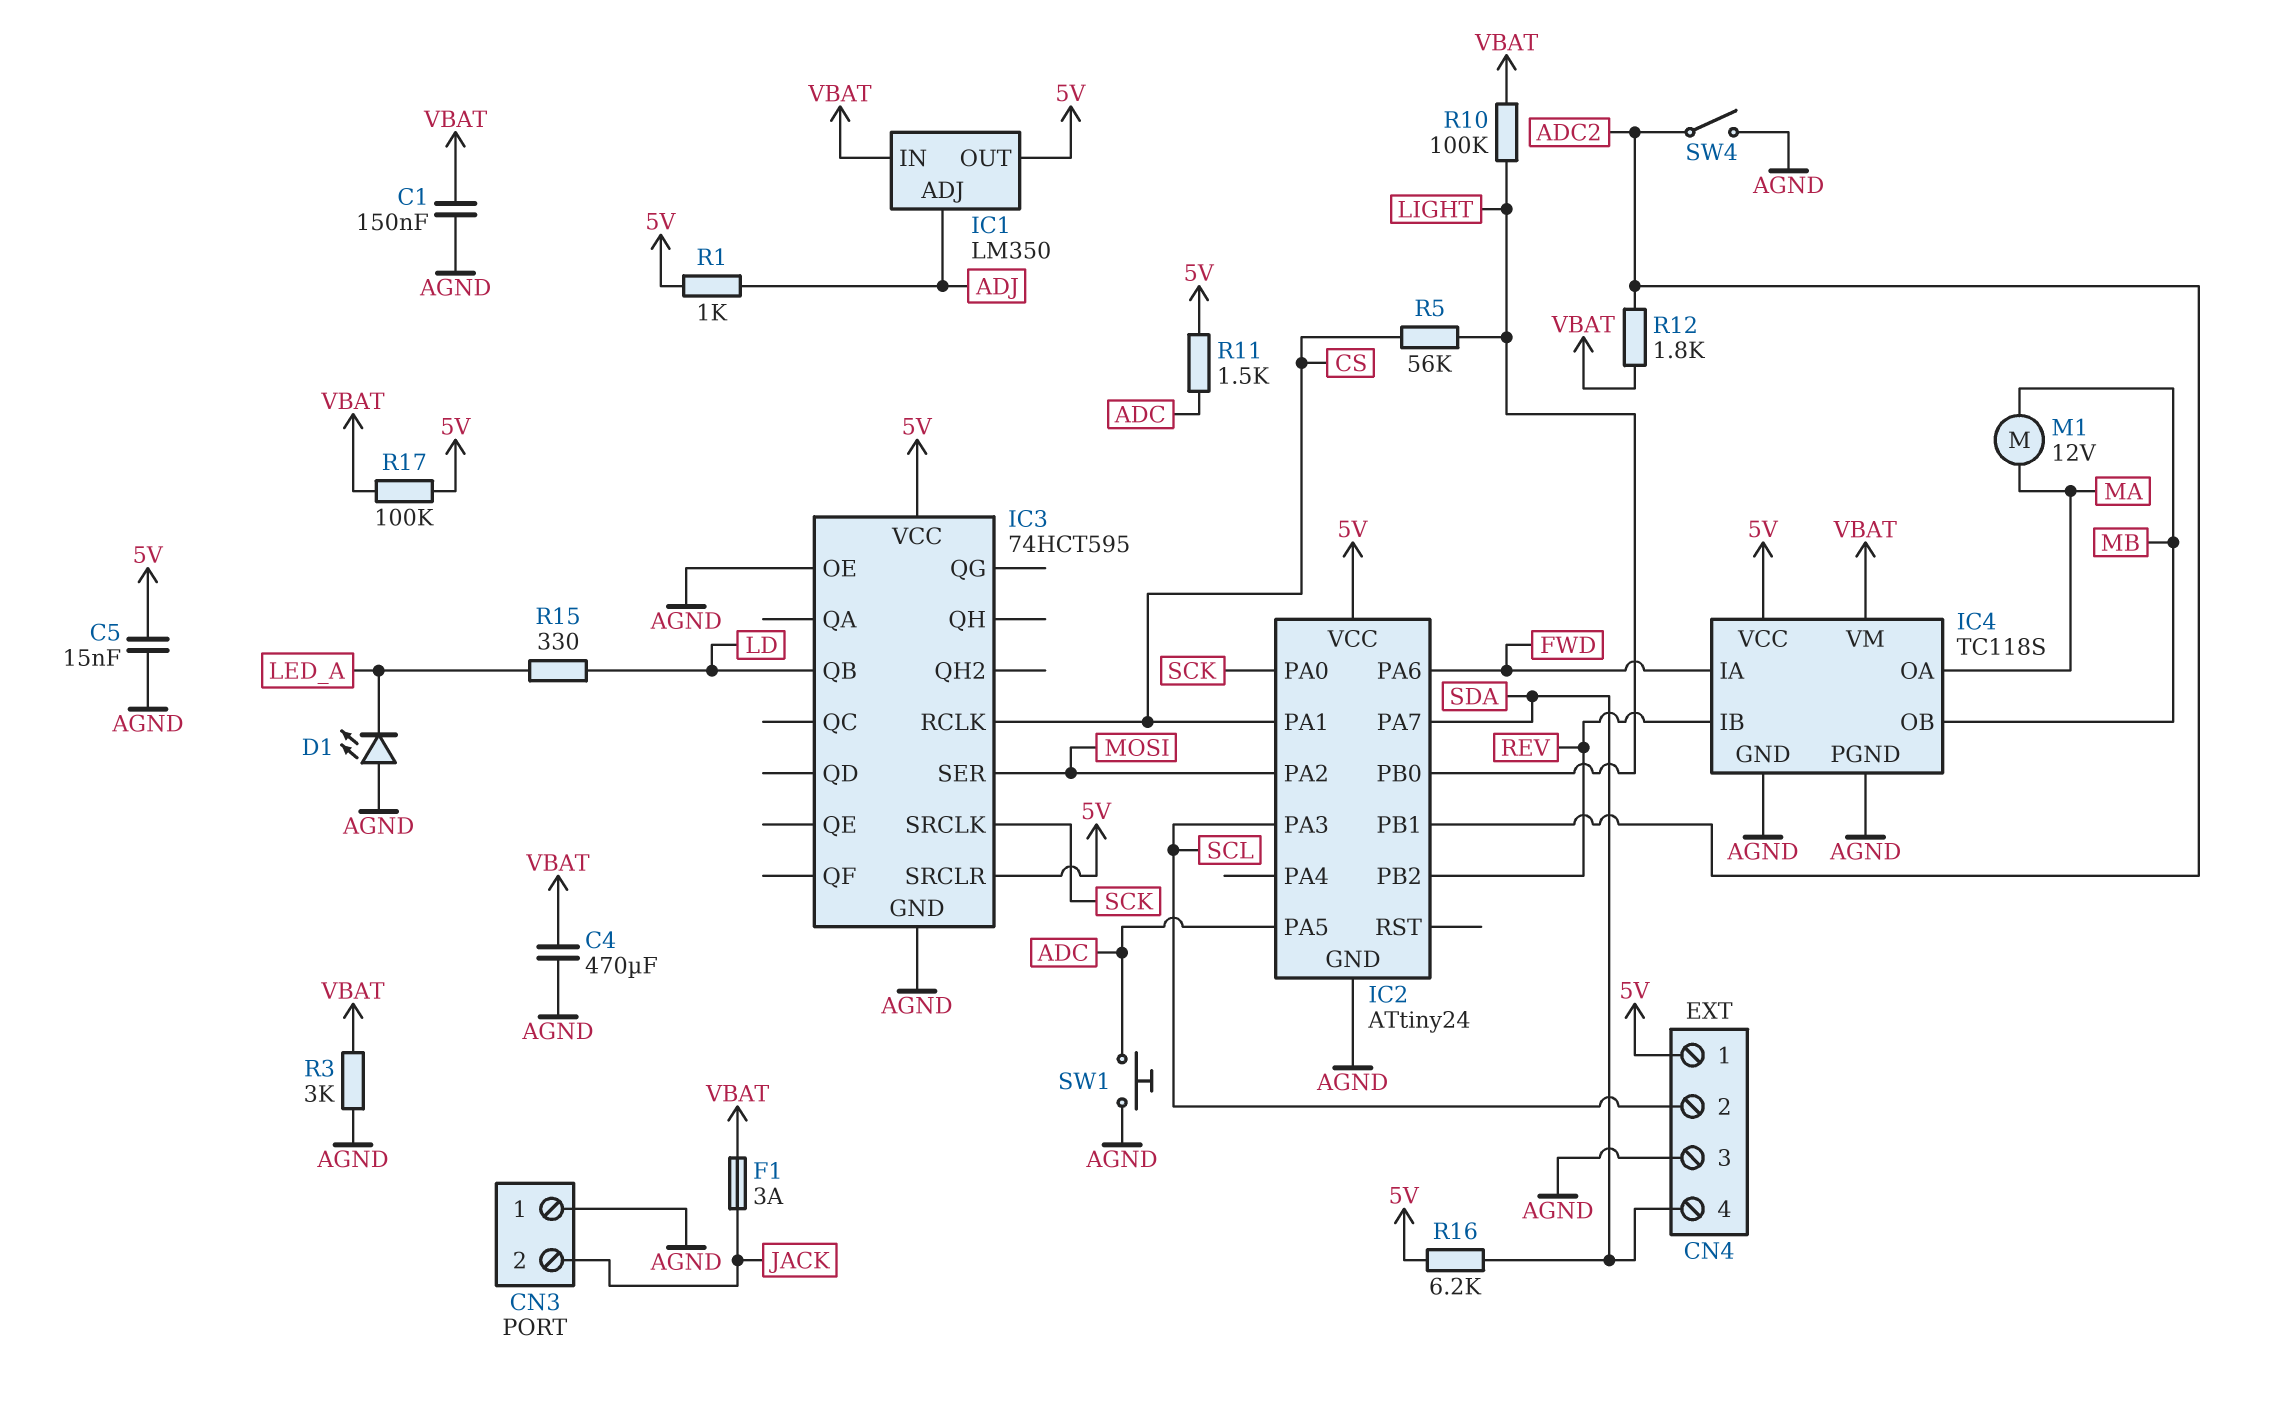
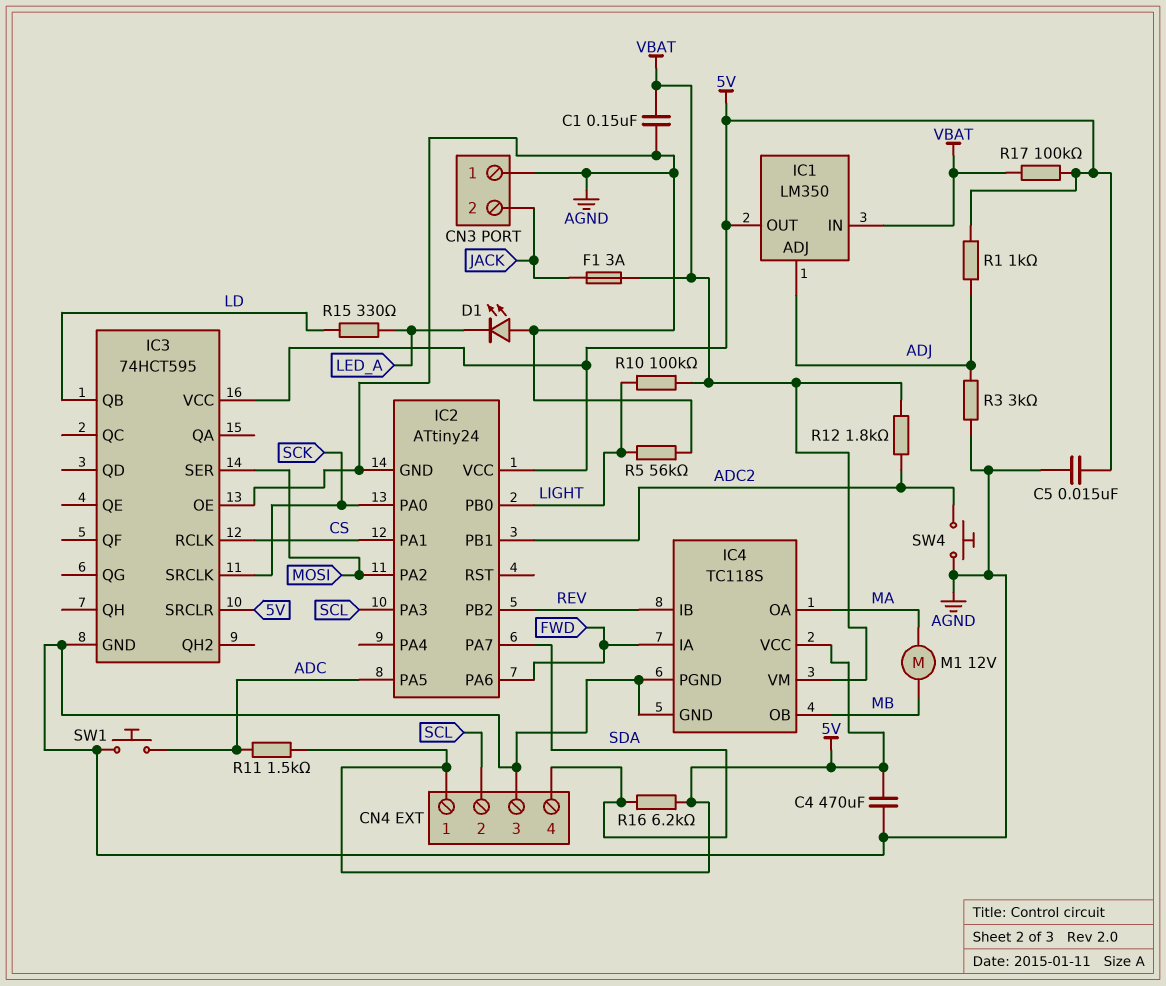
C4: 470uF (AGND, VBAT) -> 470uF (5V, AGND)
R3: 3k (AGND, VBAT) -> 3k (ADJ, AGND)
R5: 56k (CS, LIGHT) -> 56k (AGND, LIGHT)
SW4: switch (ADC2, AGND) -> button (ADC2, AGND)

